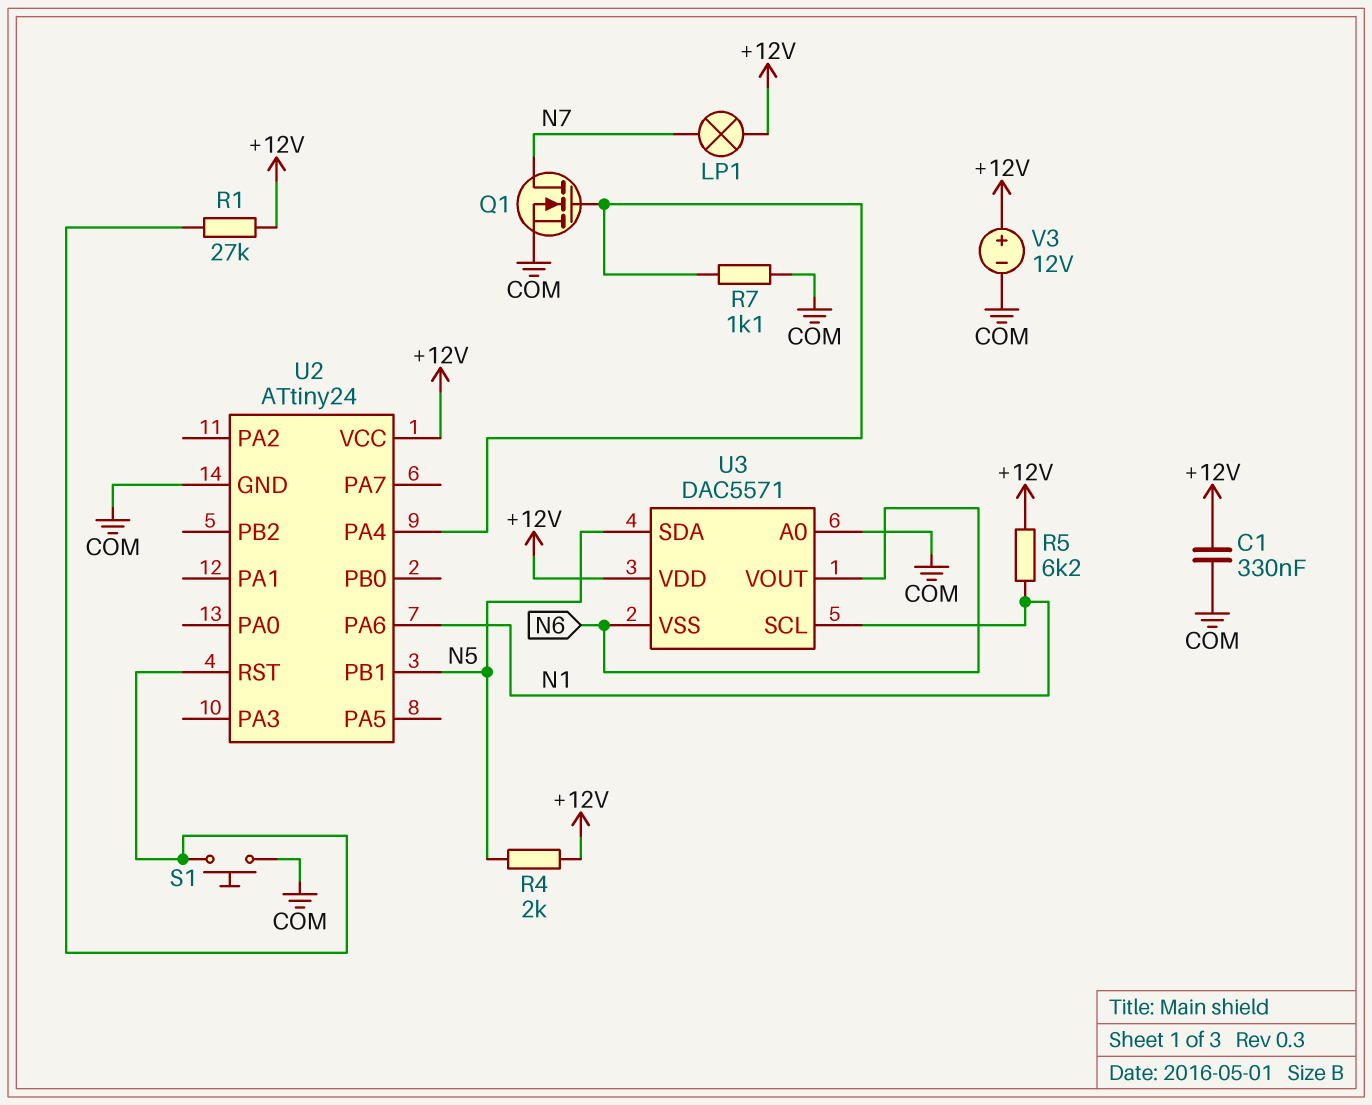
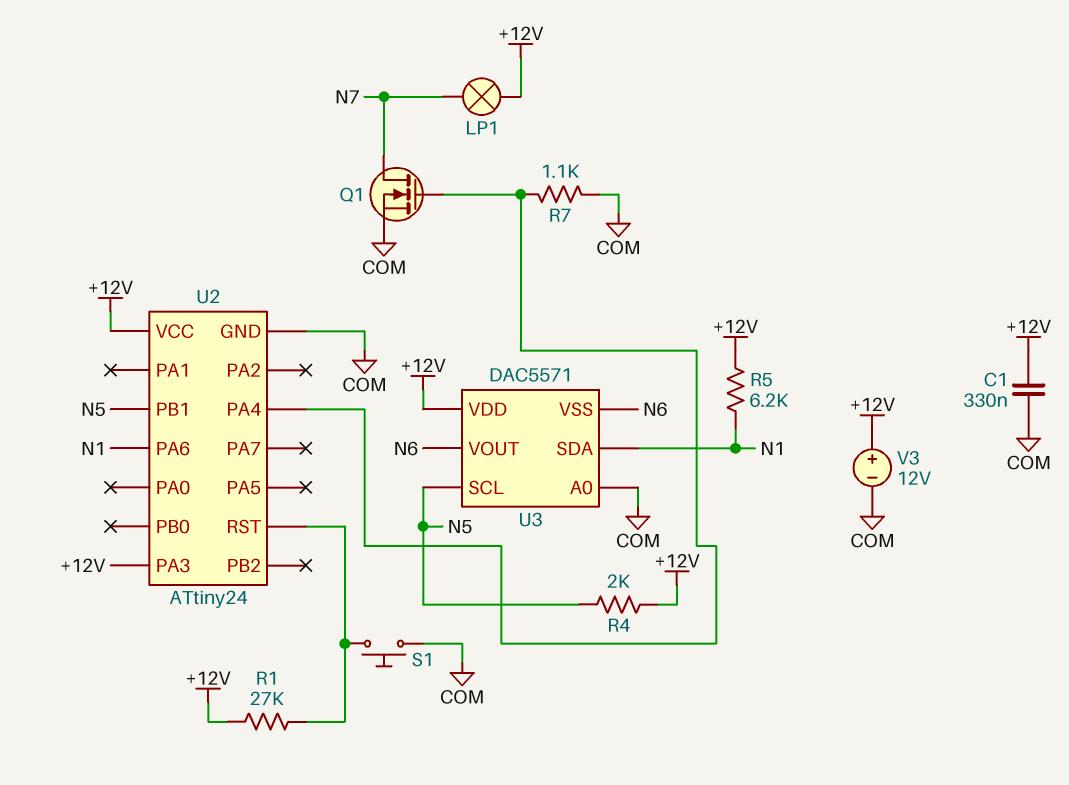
U2 pin PA3: none -> +12V
U3 pin SCL: N1 -> N5
U3 pin SDA: N5 -> N1

